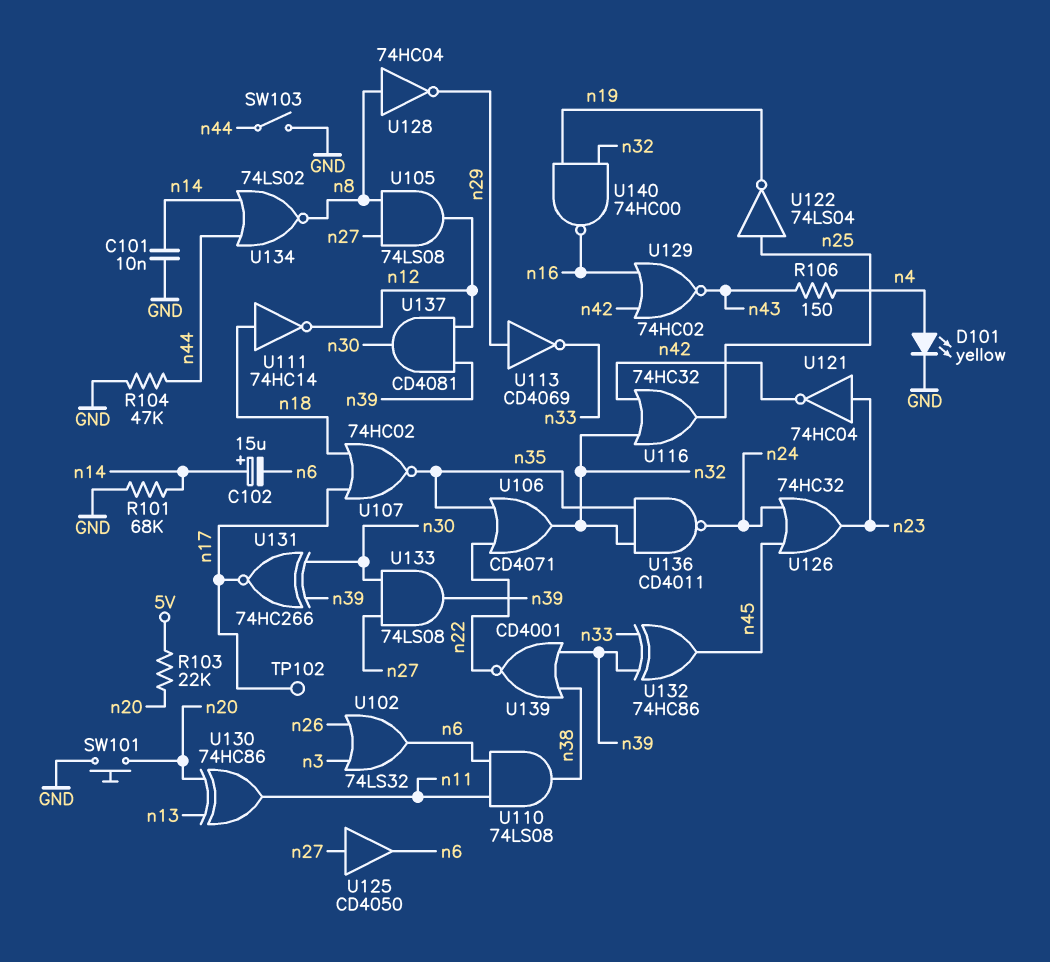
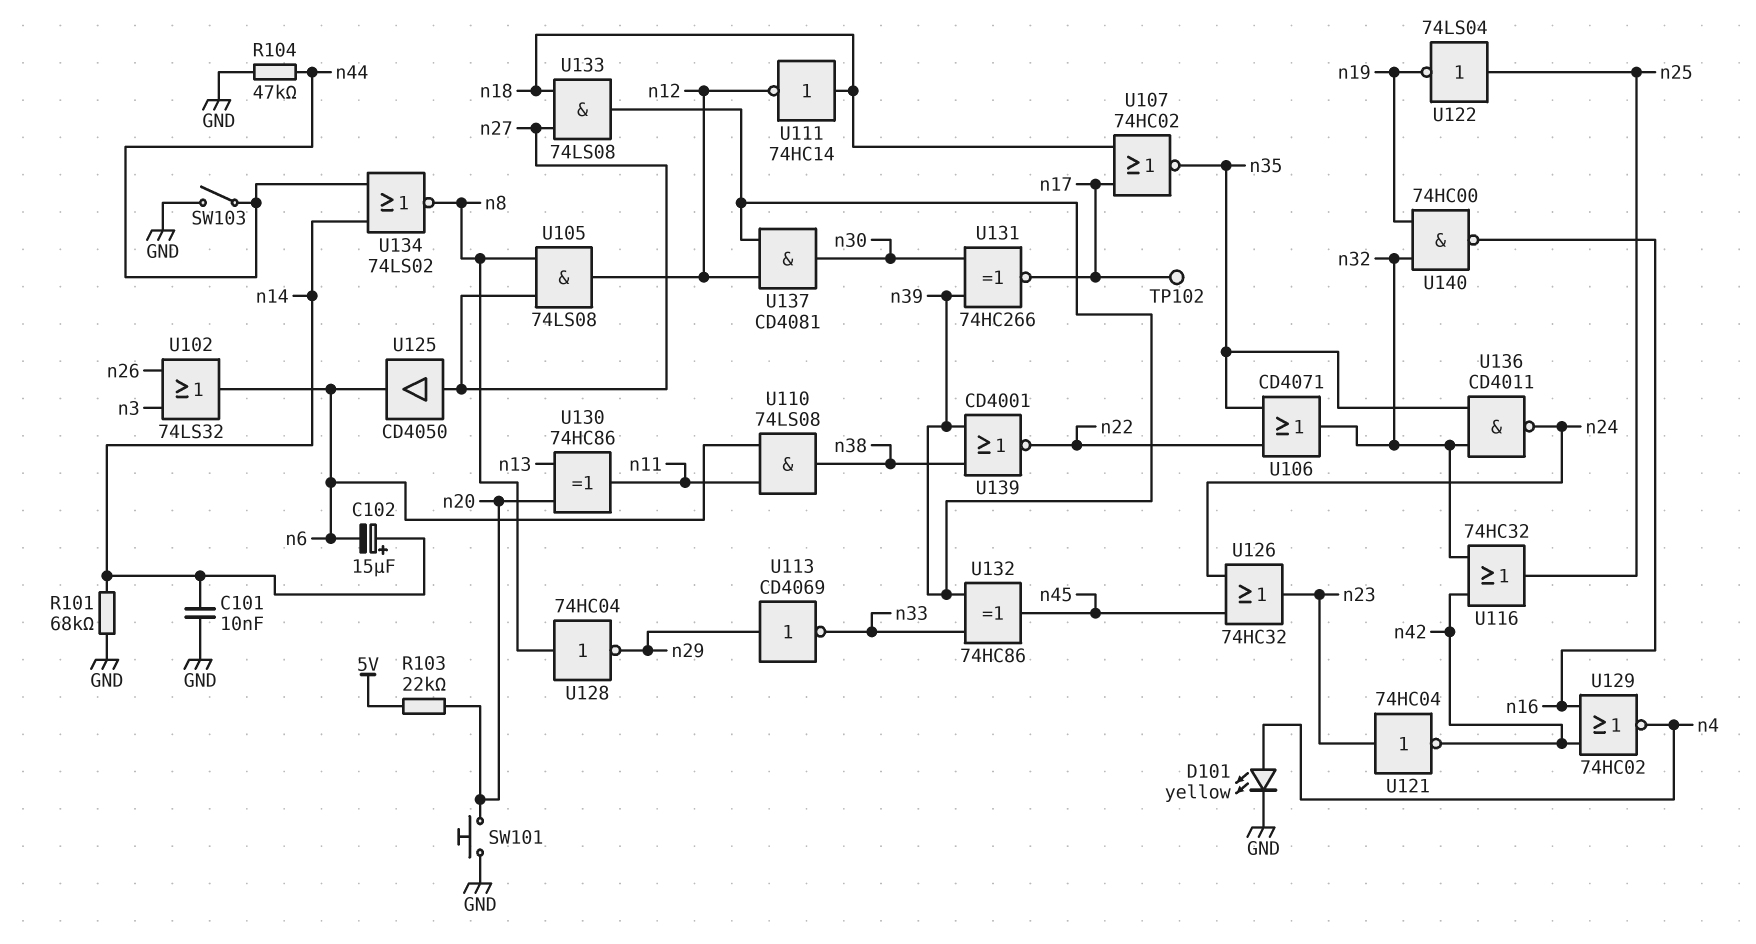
R106: 150 (n4, n43) -> none
U129: NOR 74HC02 (in n16, in n42, out n43) -> NOR 74HC02 (in n16, in n42, out n4)
U133: AND 74LS08 (in n27, in n30, out n39) -> AND 74LS08 (in n18, in n27, out n39)

